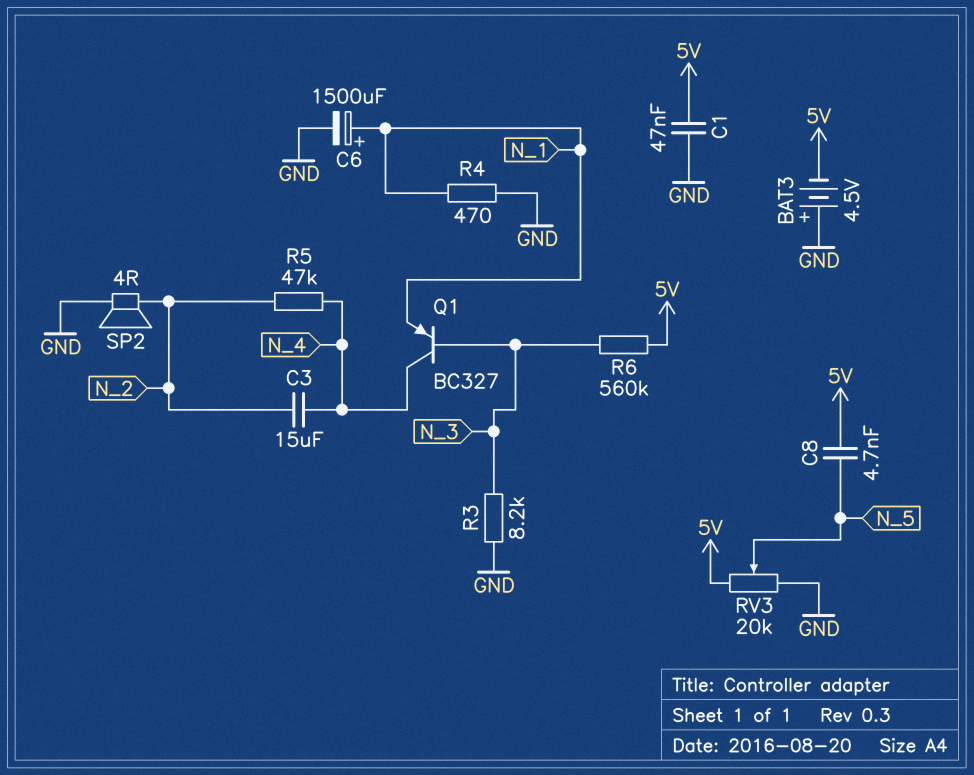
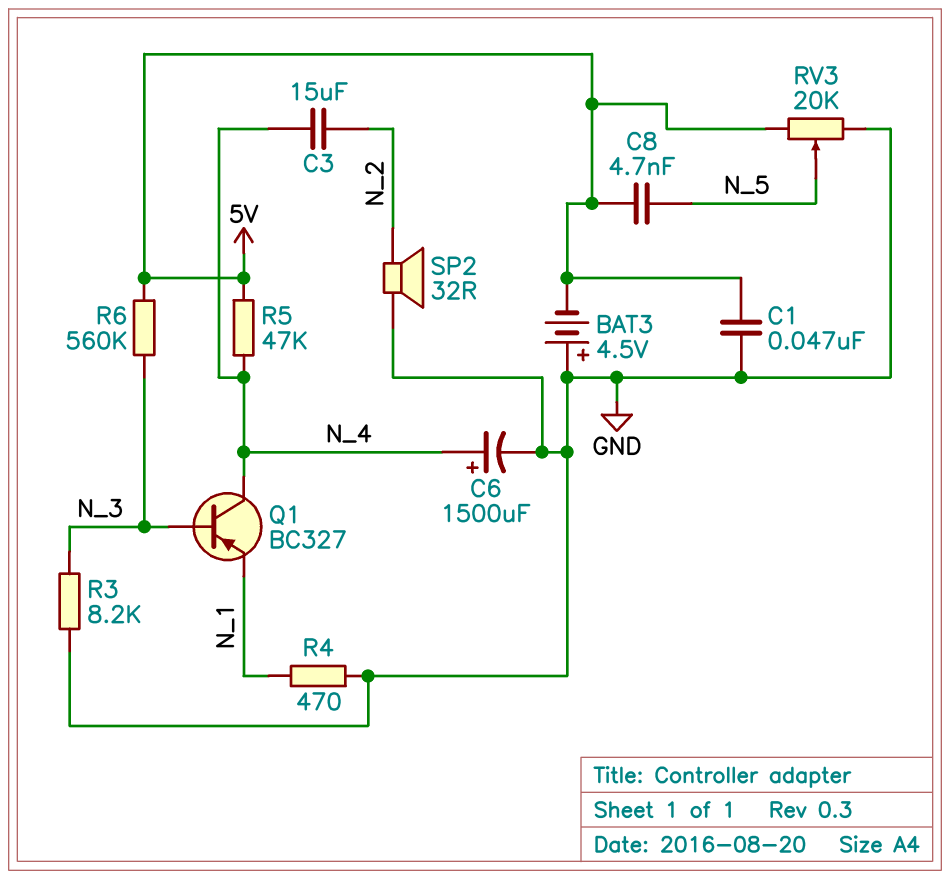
C6: 1500uF (plus N_1, minus GND) -> 1500uF (plus N_4, minus GND)
R5: 47k (N_2, N_4) -> 47k (5V, N_4)
SP2: speaker 4R (GND, N_2) -> speaker 32R (GND, N_2)

